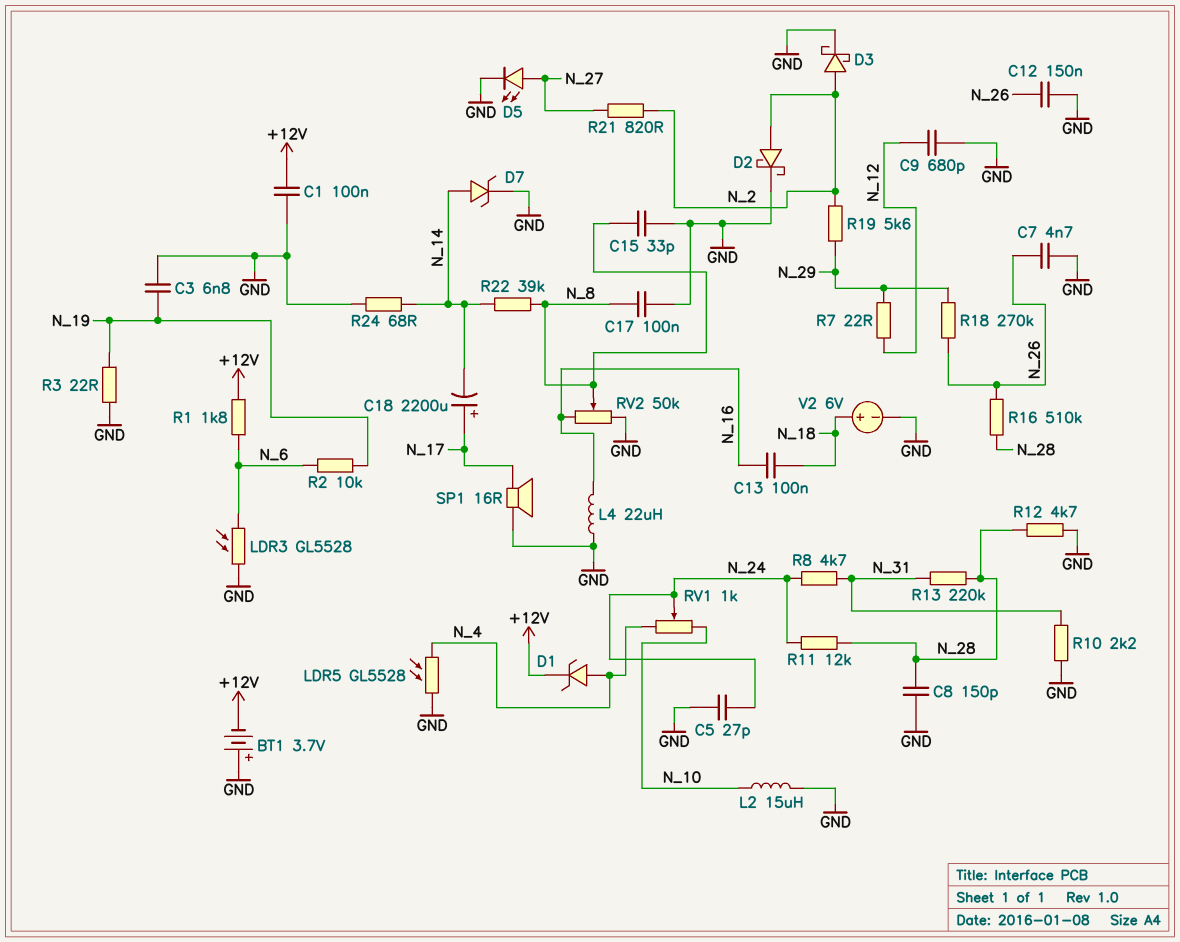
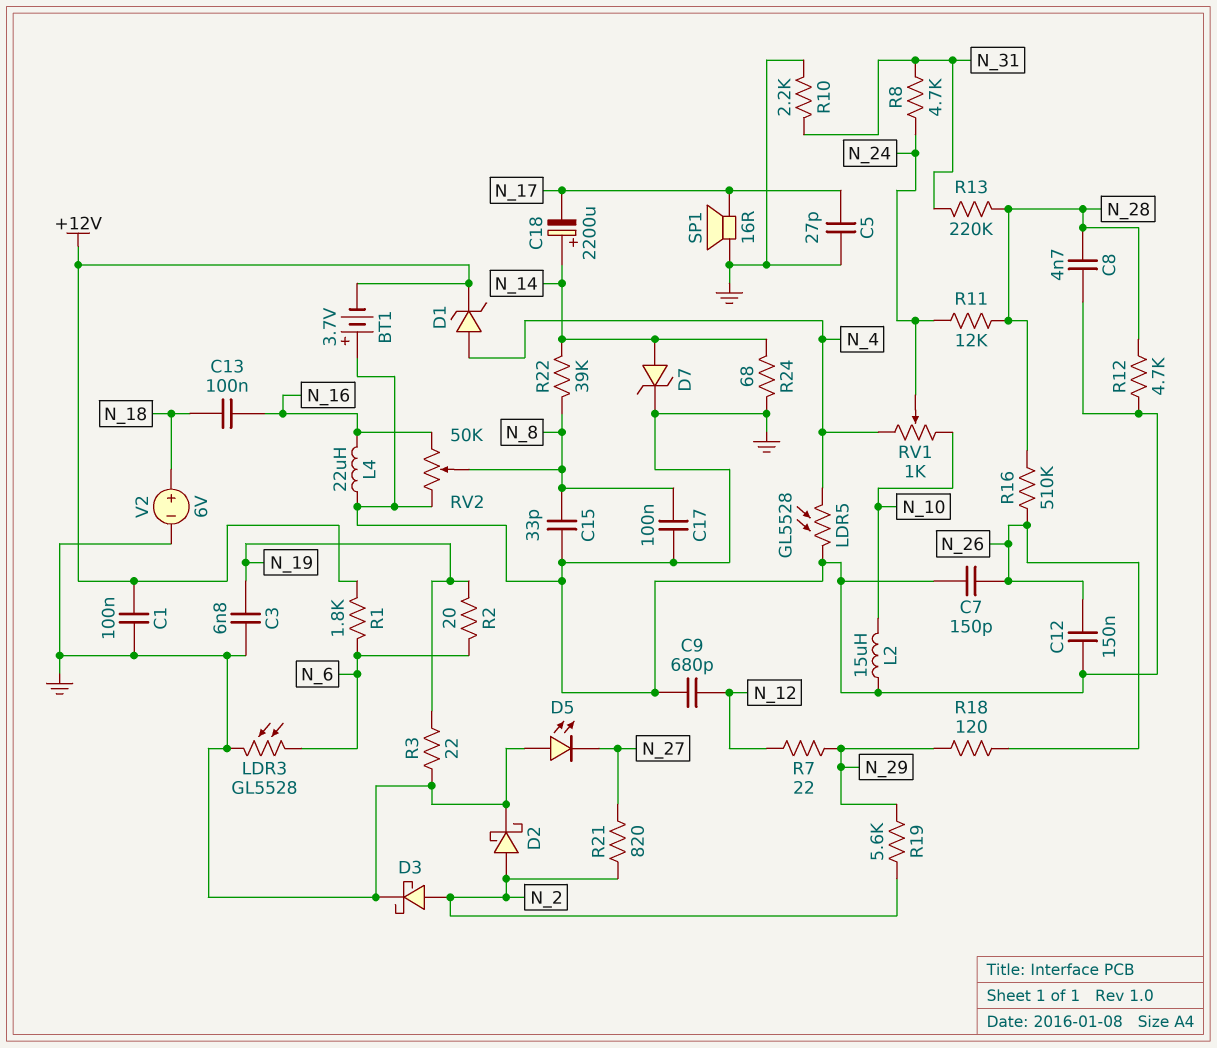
C5: 27pF (GND, N_24) -> 27pF (GND, N_17)
C7: 4.7nF (GND, N_26) -> 150pF (GND, N_26)
C8: 150pF (GND, N_28) -> 4.7nF (GND, N_28)
C18: 2200uF (plus N_17, minus N_14) -> 2200uF (plus N_14, minus N_17)
D5: LED (A N_27, K GND) -> LED (A GND, K N_27)
R2: 10k (N_6, N_19) -> 20 (N_6, N_19)
R18: 270k (N_26, N_29) -> 120 (N_26, N_29)

